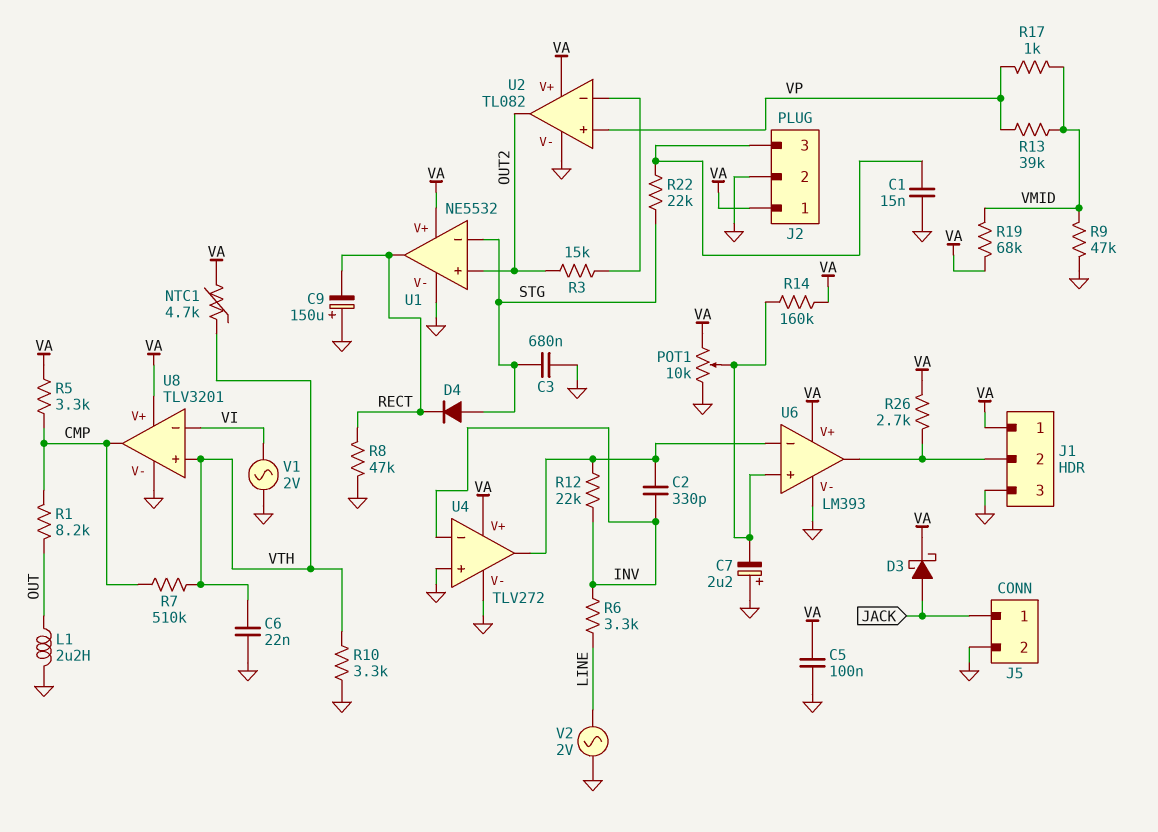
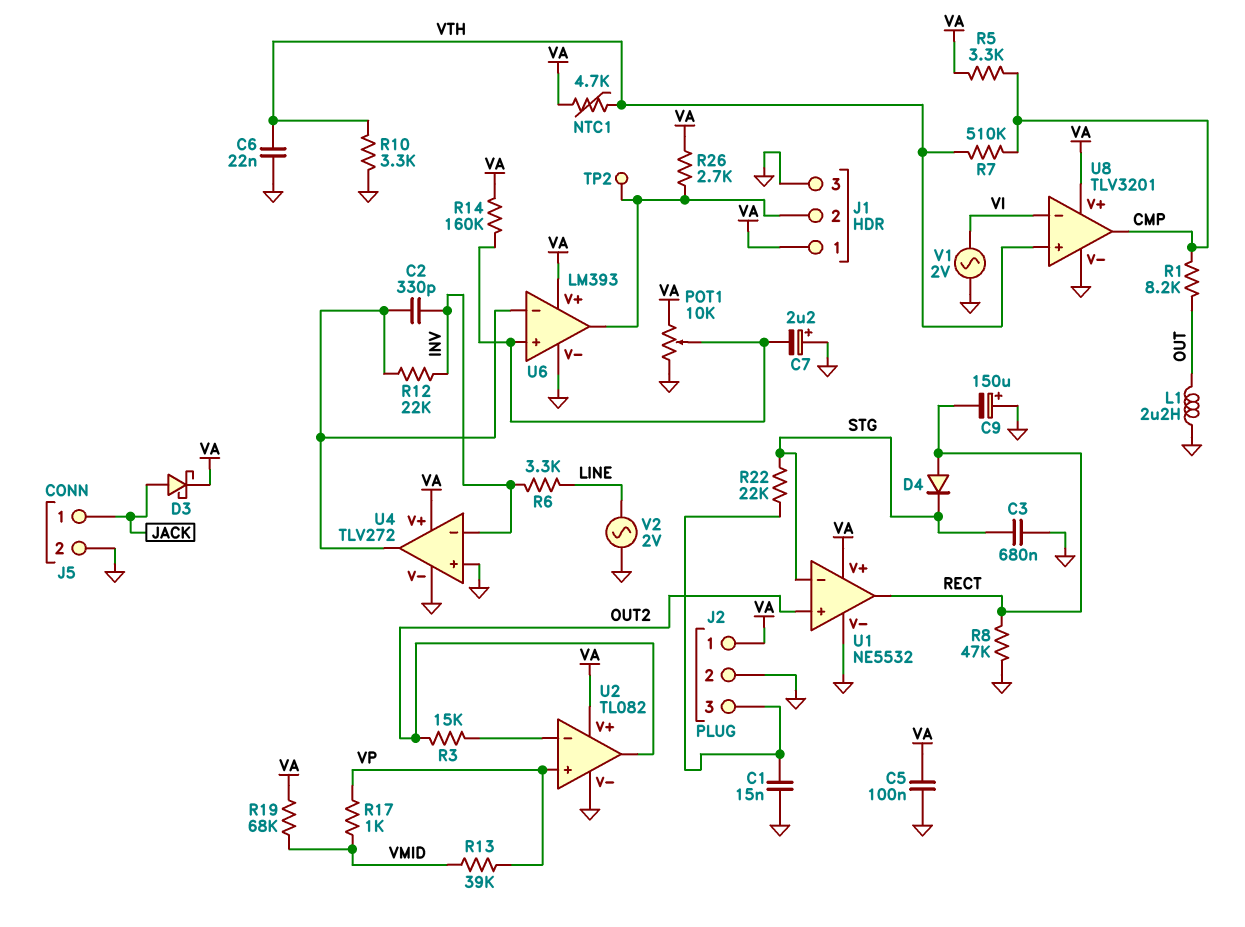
D4: diode (A STG, K RECT) -> diode (A RECT, K STG)
R9: 47k (GND, VMID) -> none
TP2: none -> test point (J1/2)

